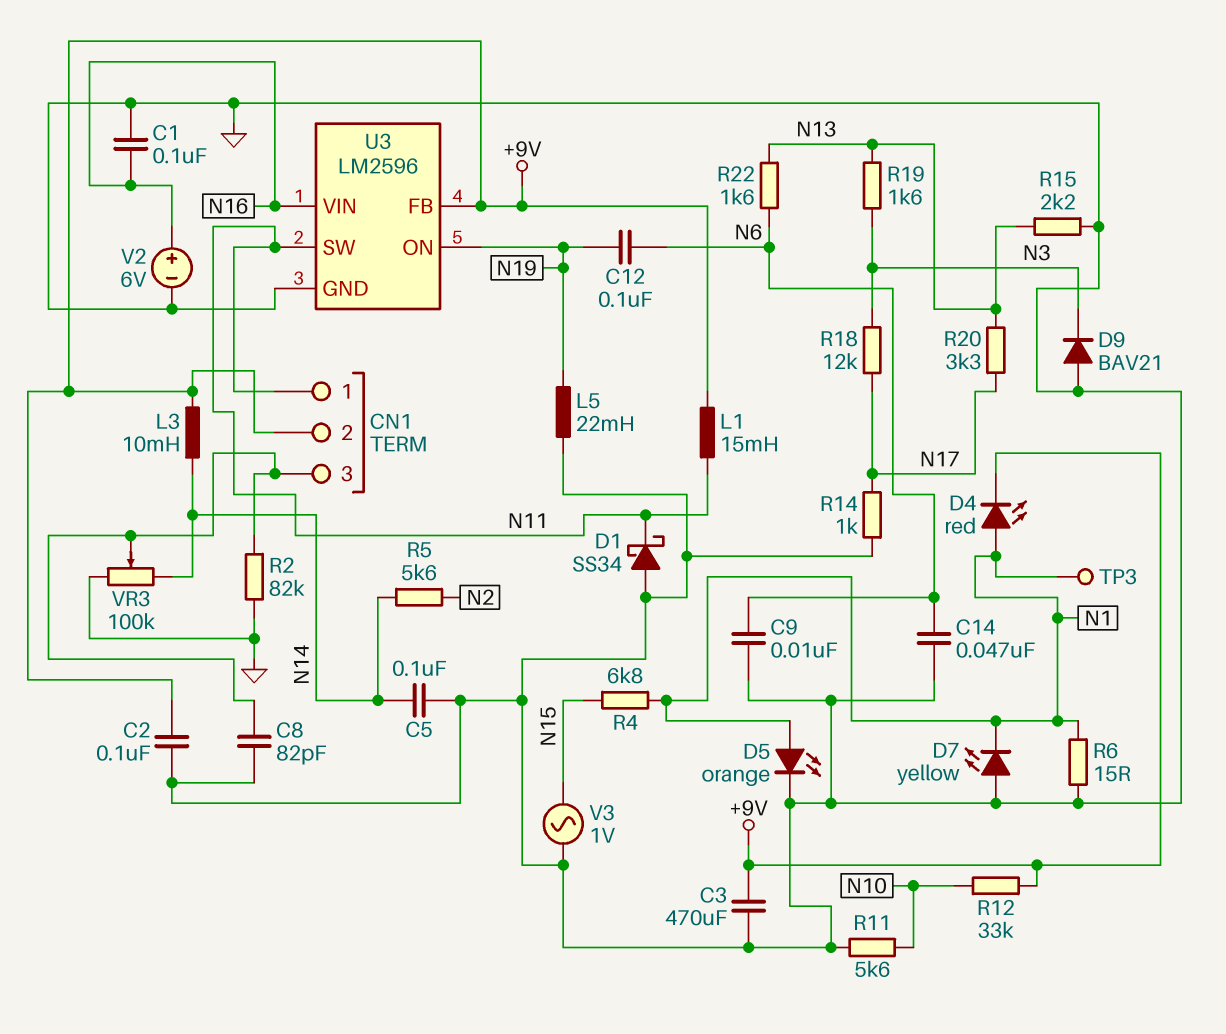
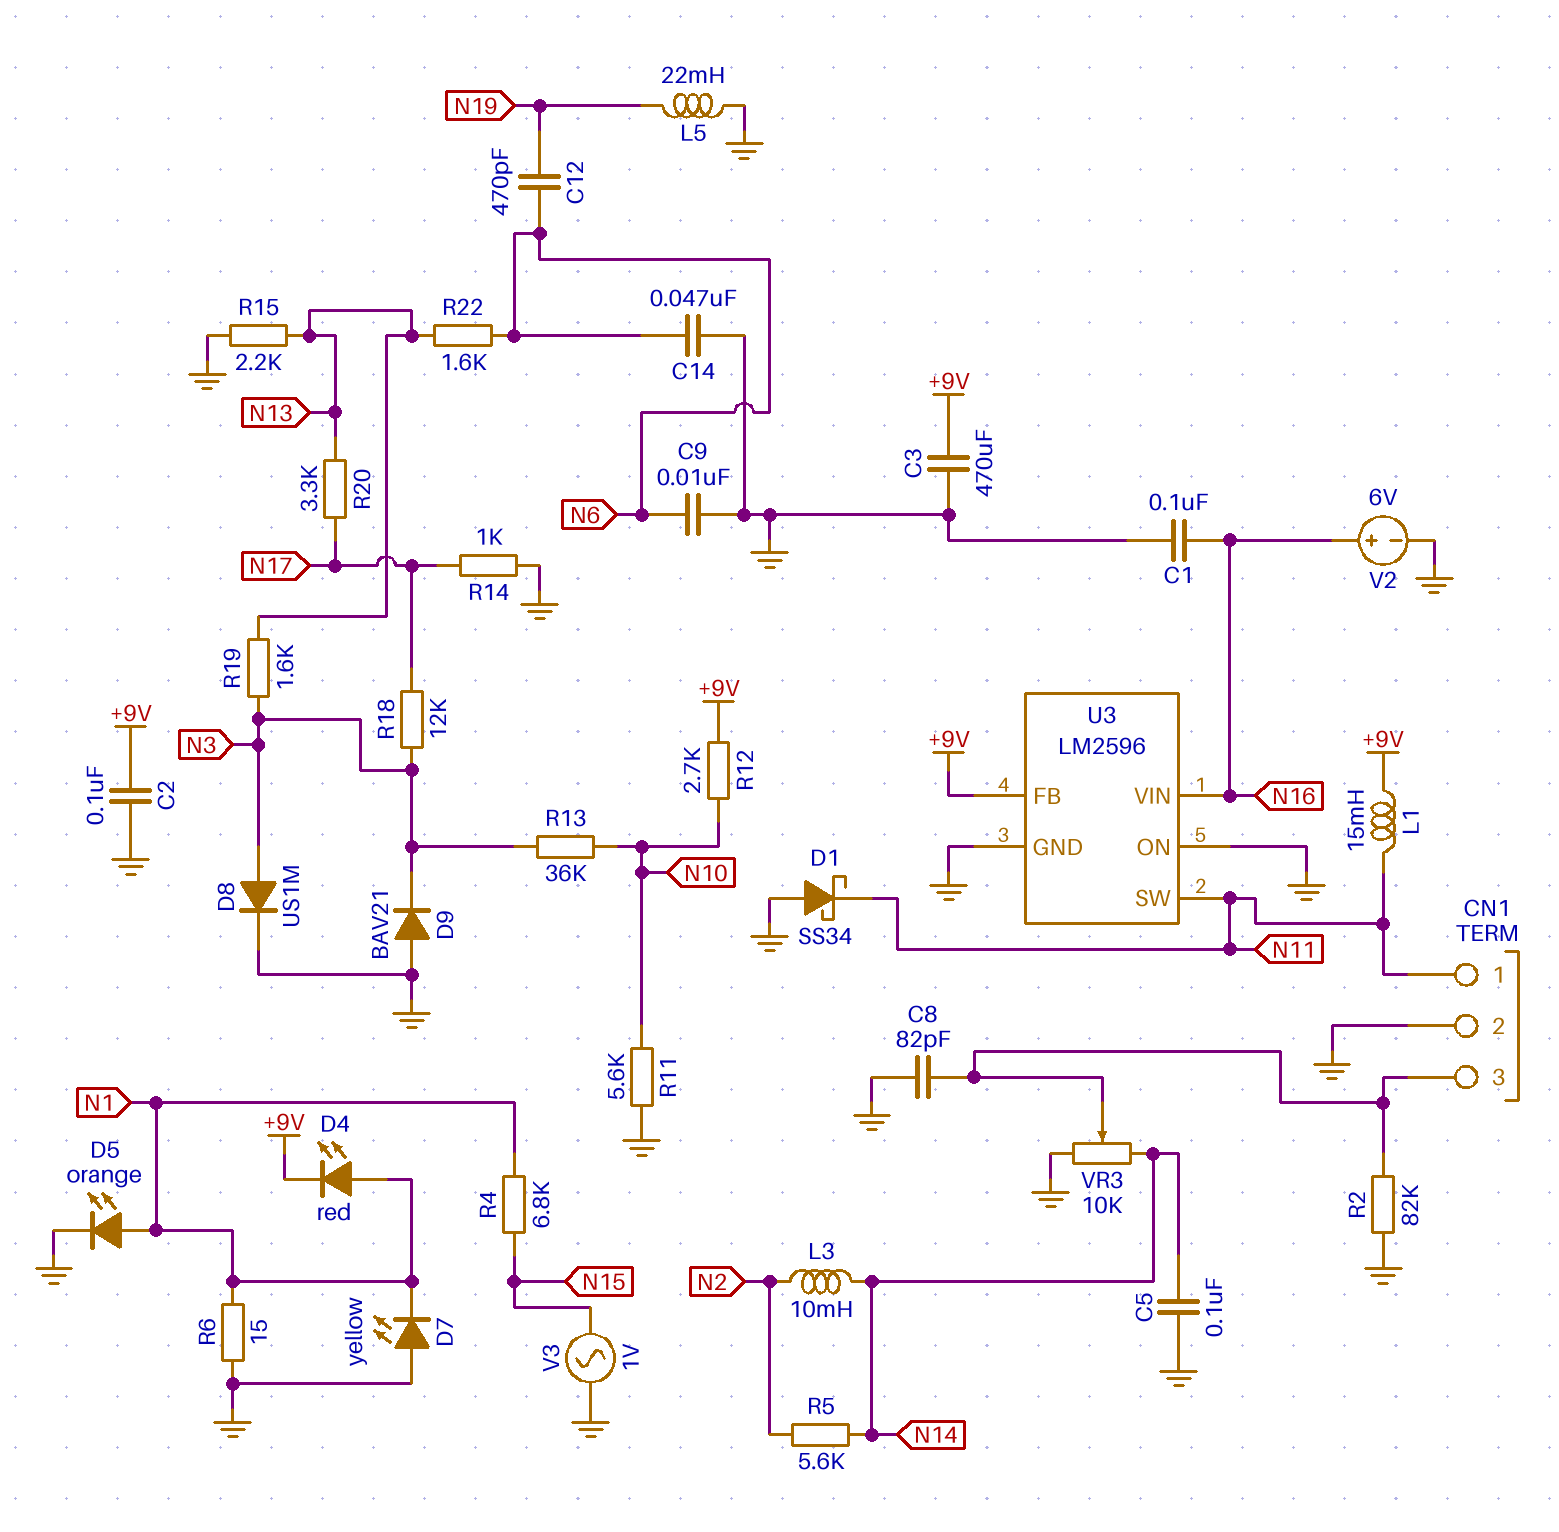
C12: 100nF (N6, N19) -> 470pF (N6, N19)
CN1 pin 2: +9V -> GND
D8: none -> diode US1M (A N3, K GND)
L3: 10mH (+9V, N14) -> 10mH (N2, N14)
R12: 33k (+9V, N10) -> 2.7k (+9V, N10)
R13: none -> 36k (N3, N10)
TP3: test point (N1) -> none
U3 pin ON: N19 -> GND
VR3: 100k (GND, N14, wiper CN1/3) -> 10k (GND, N14, wiper CN1/3)

